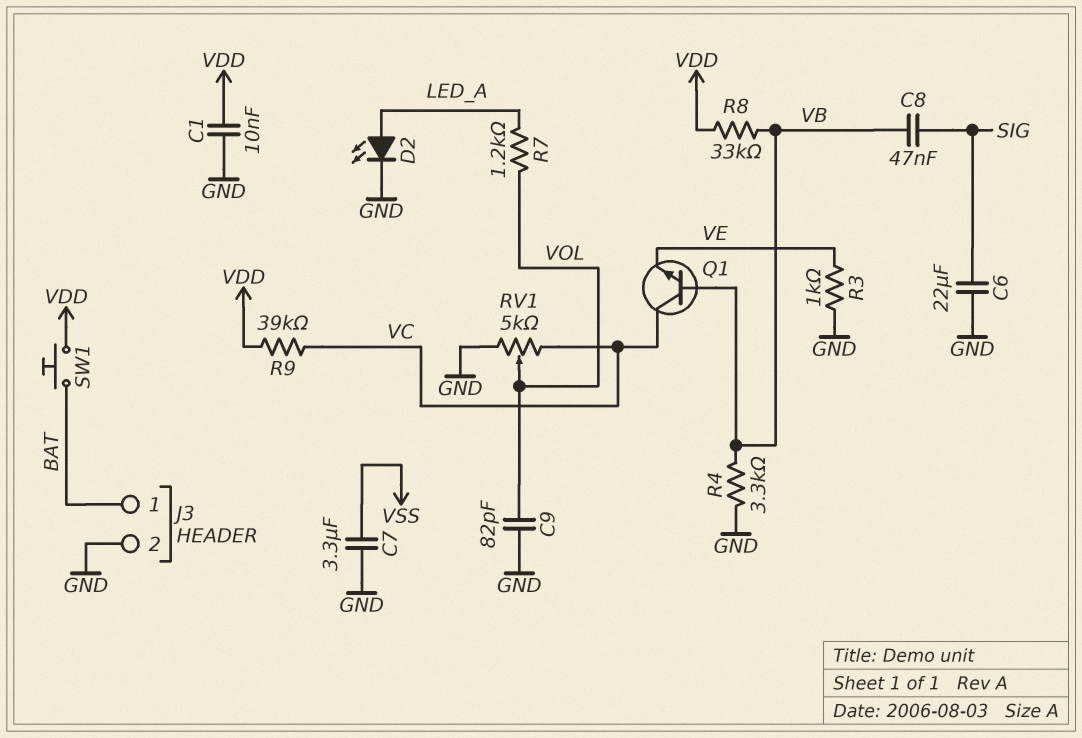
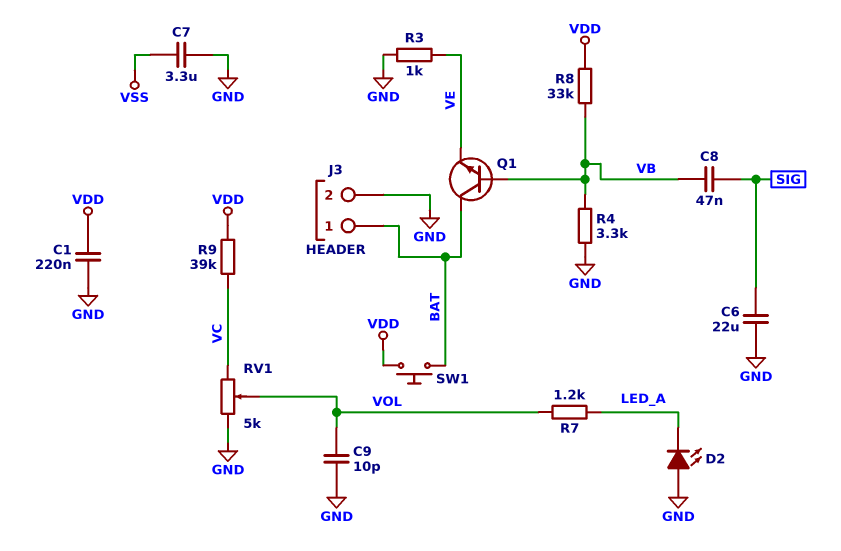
C1: 10nF (GND, VDD) -> 220nF (GND, VDD)
C9: 82pF (GND, VOL) -> 10pF (GND, VOL)
D2: LED (A LED_A, K GND) -> LED (A GND, K LED_A)
Q1: NPN (B VB, C VC, E VE) -> NPN (B VB, C BAT, E VE)

